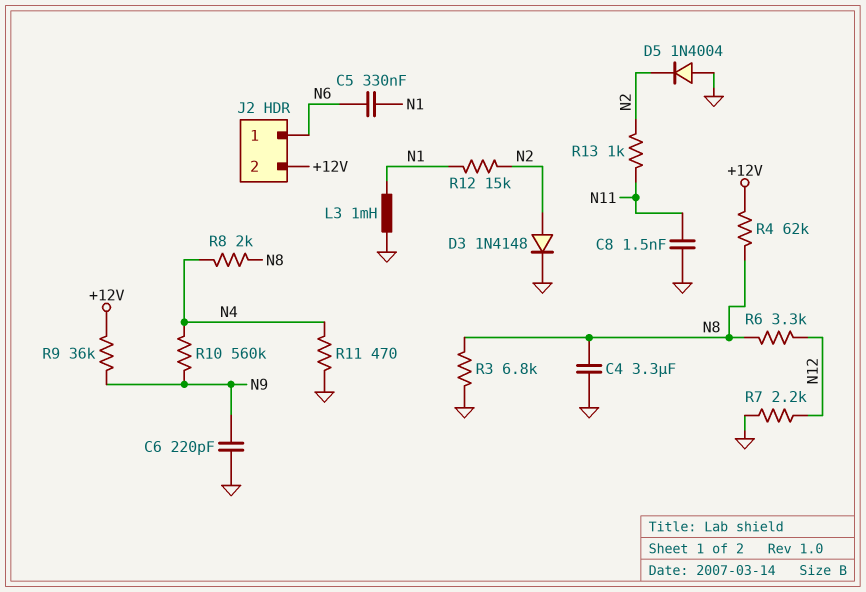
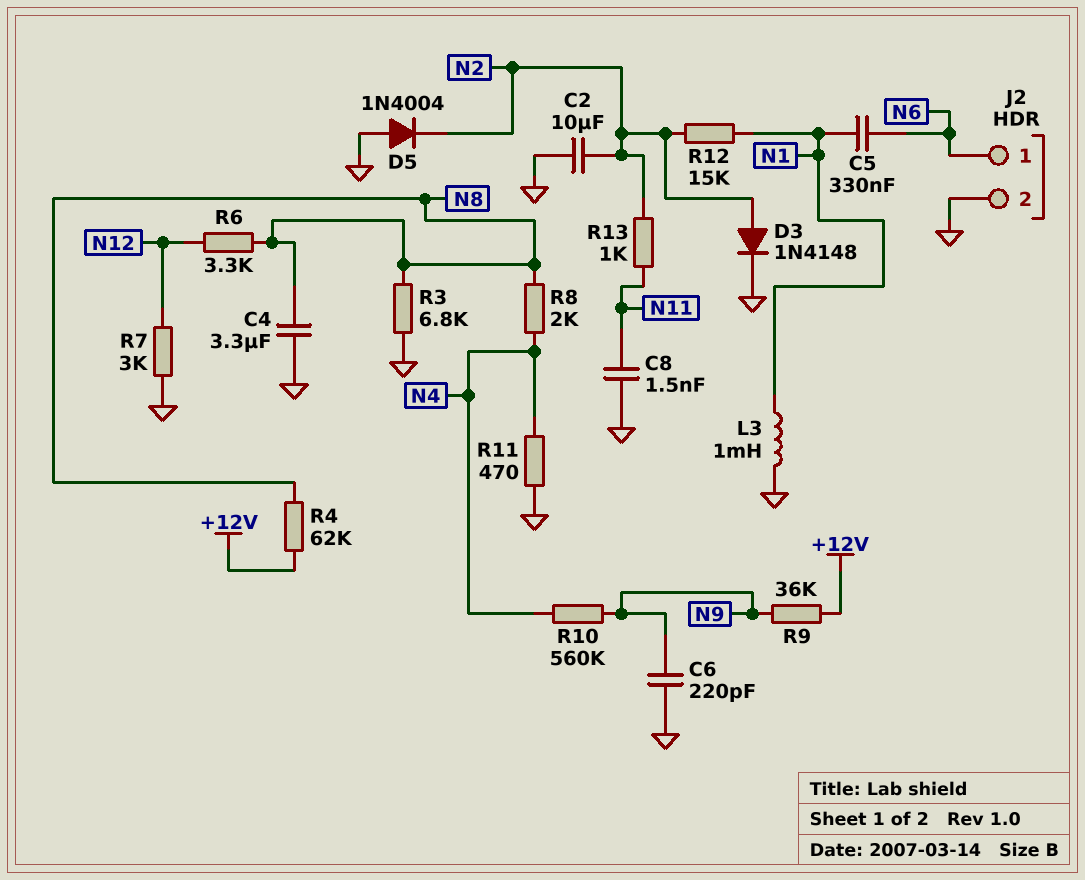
C2: none -> 10uF (GND, N2)
J2 pin 2: +12V -> GND
R7: 2.2k (GND, N12) -> 3k (GND, N12)

